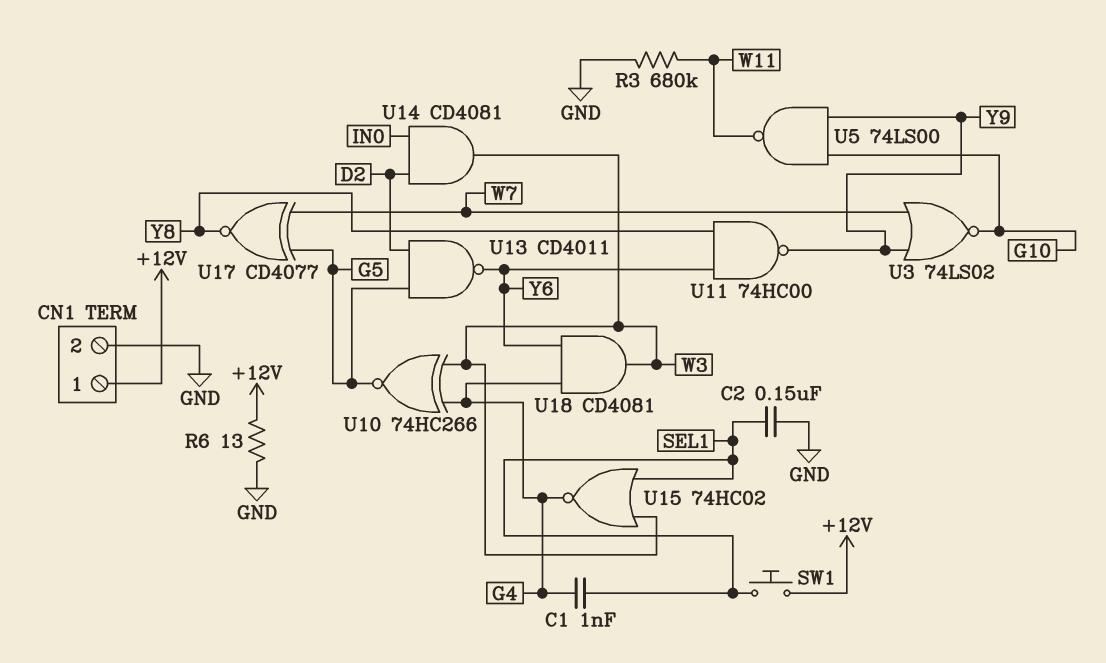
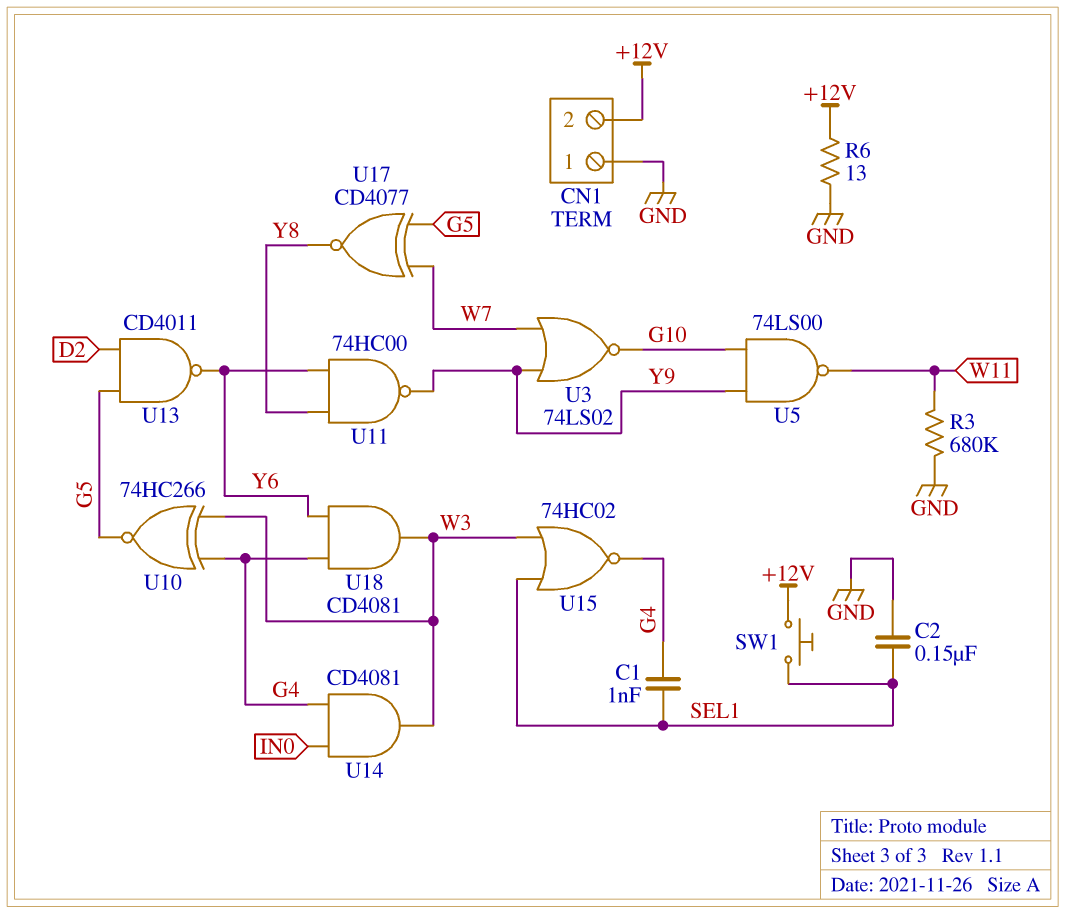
CN1 pin 1: +12V -> GND
CN1 pin 2: GND -> +12V
U14: AND CD4081 (in D2, in IN0, out W3) -> AND CD4081 (in G4, in IN0, out W3)

